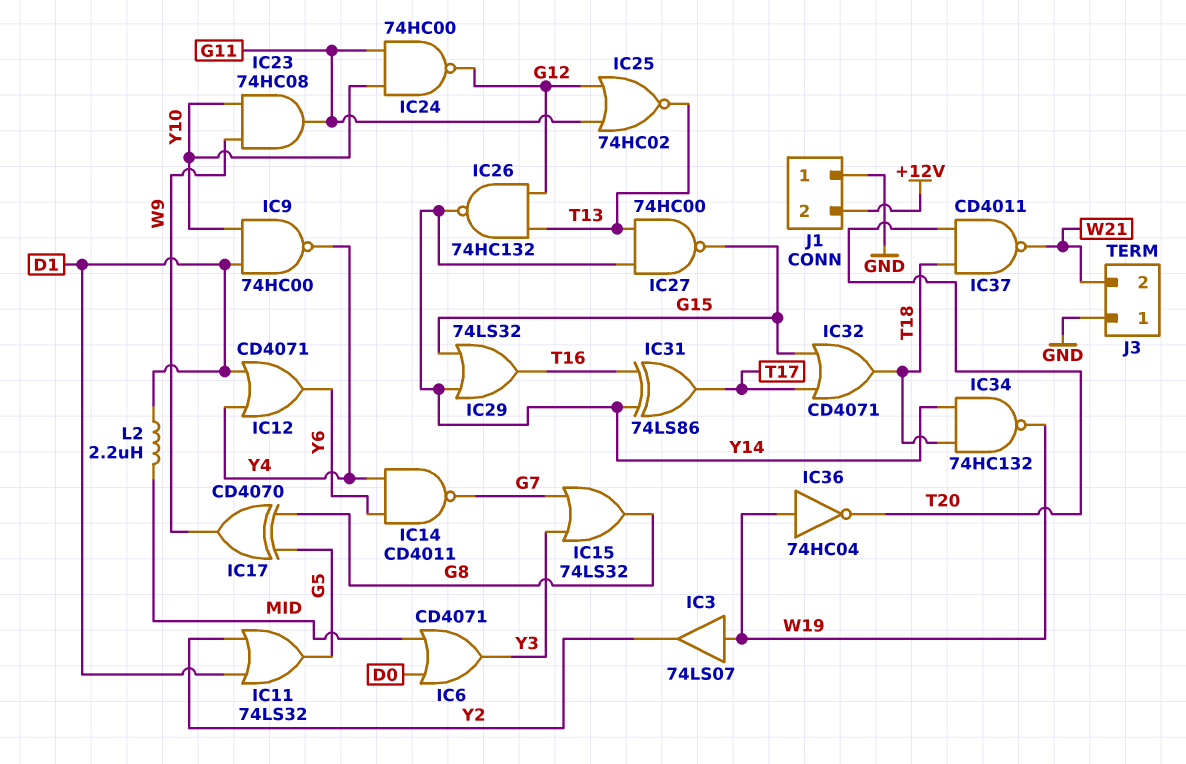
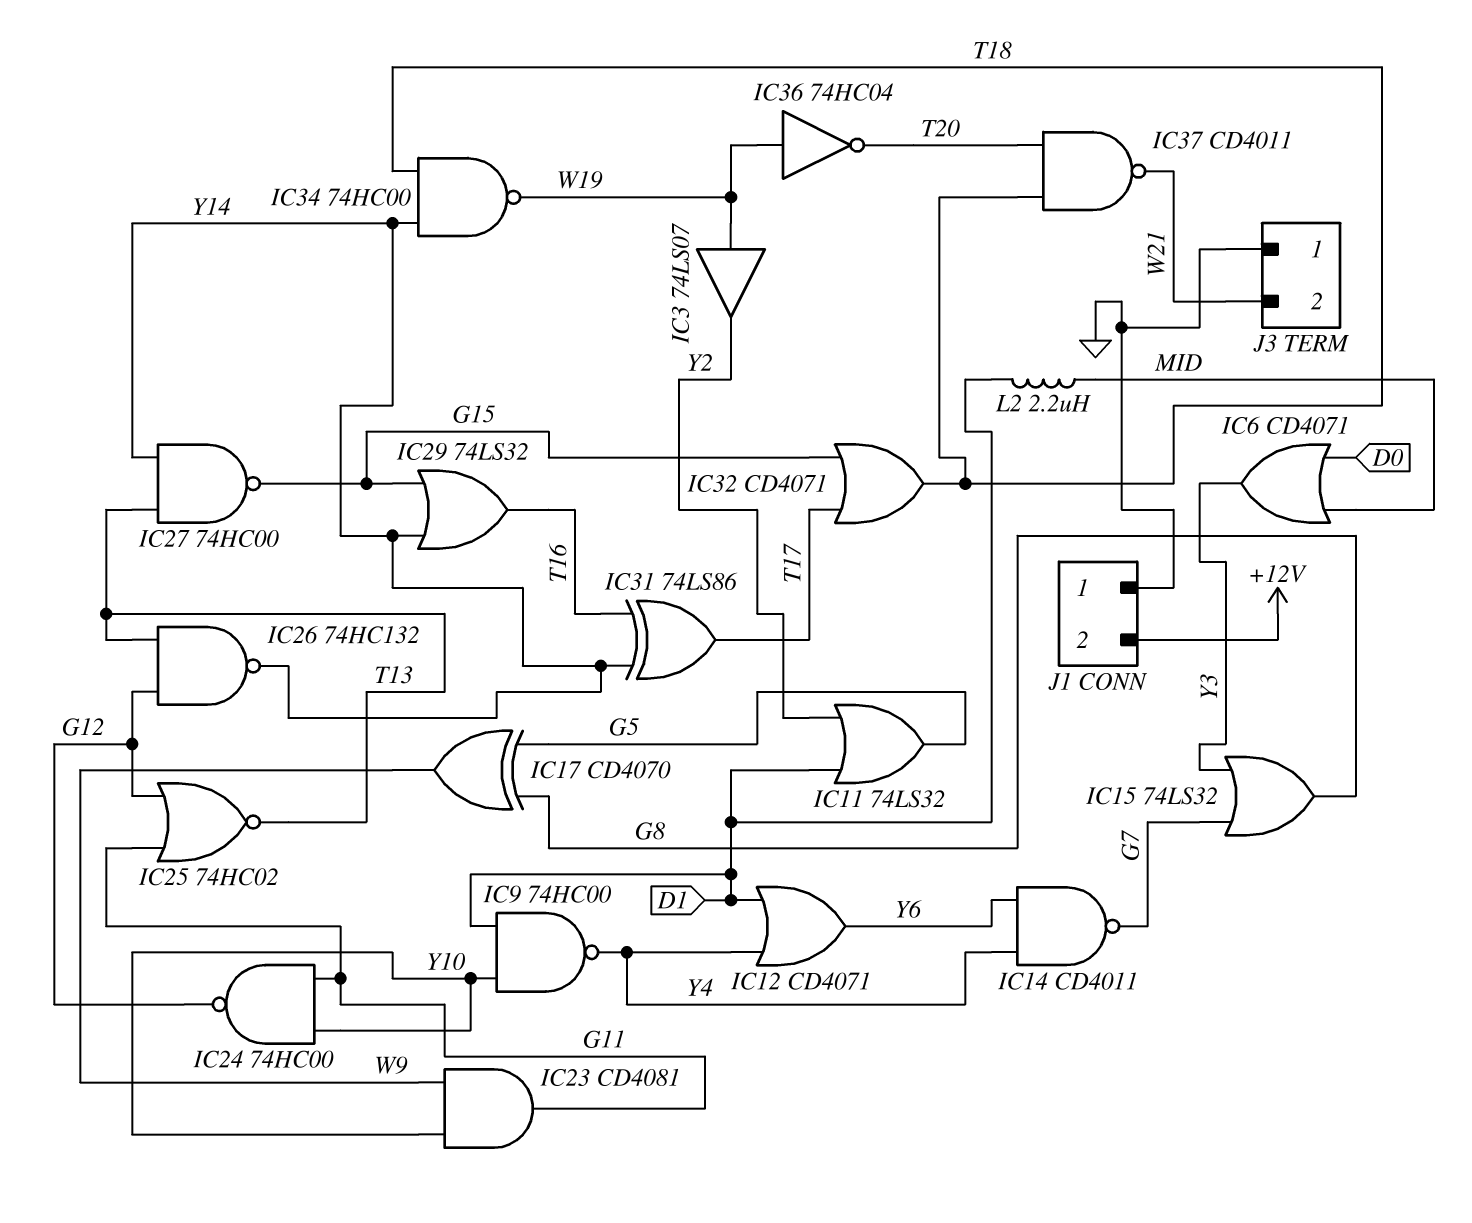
IC23: AND 74HC08 (in W9, in Y10, out G11) -> AND CD4081 (in W9, in Y10, out G11)
IC34: NAND 74HC132 (in T18, in Y14, out W19) -> NAND 74HC00 (in T18, in Y14, out W19)

